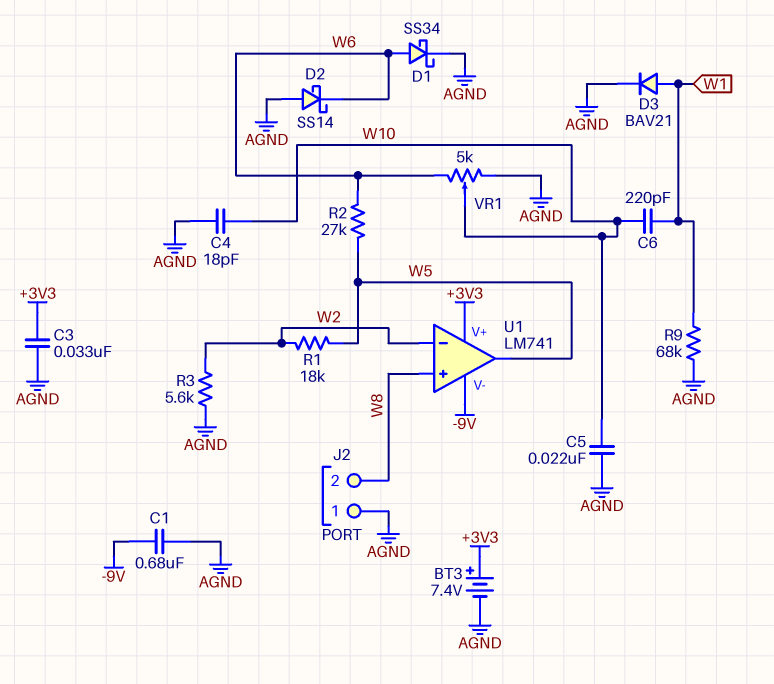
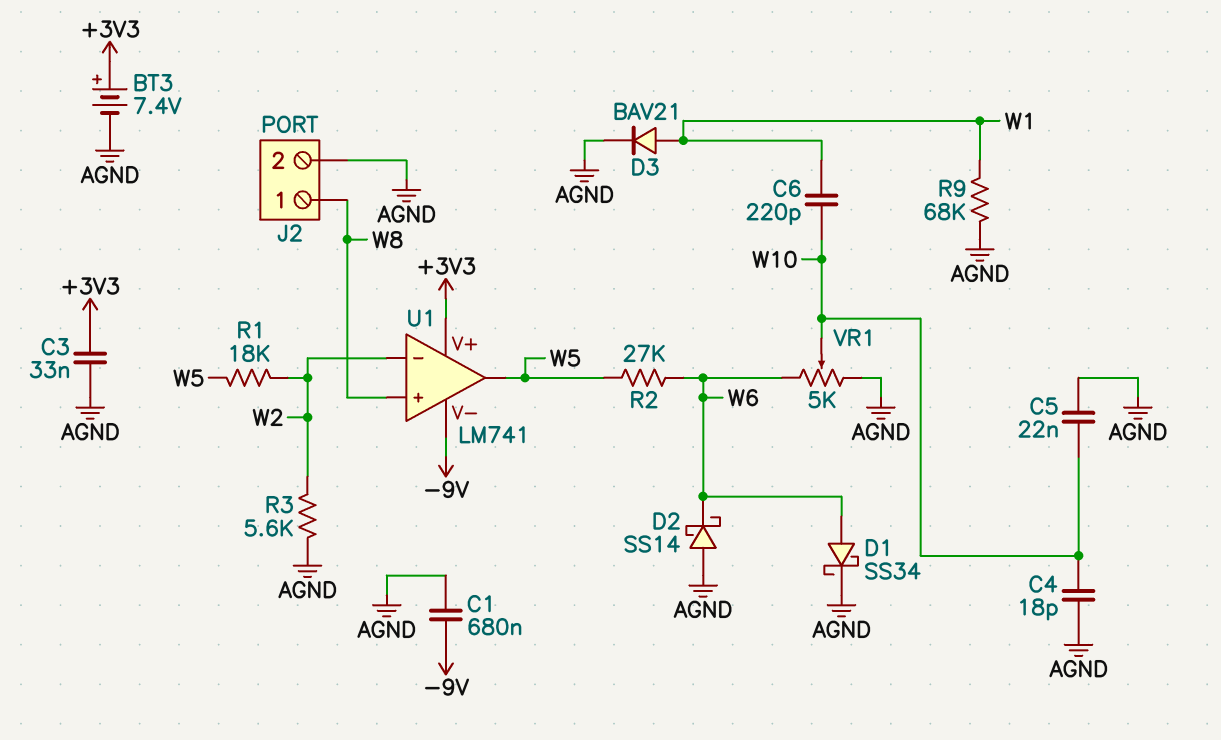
J2 pin 1: AGND -> W8
J2 pin 2: W8 -> AGND

